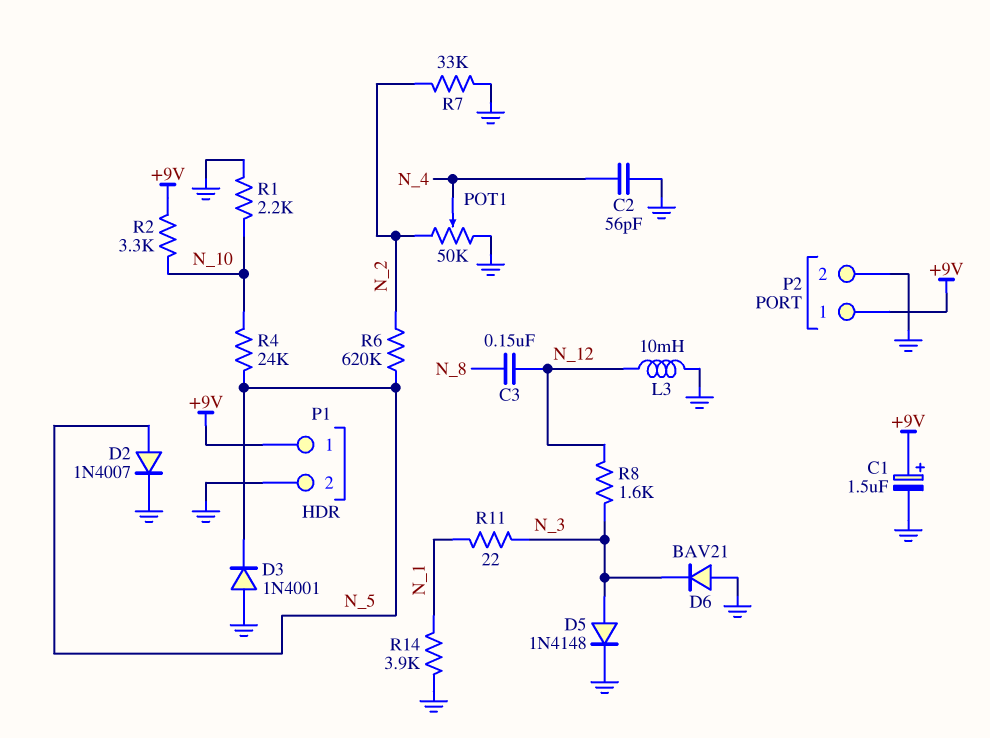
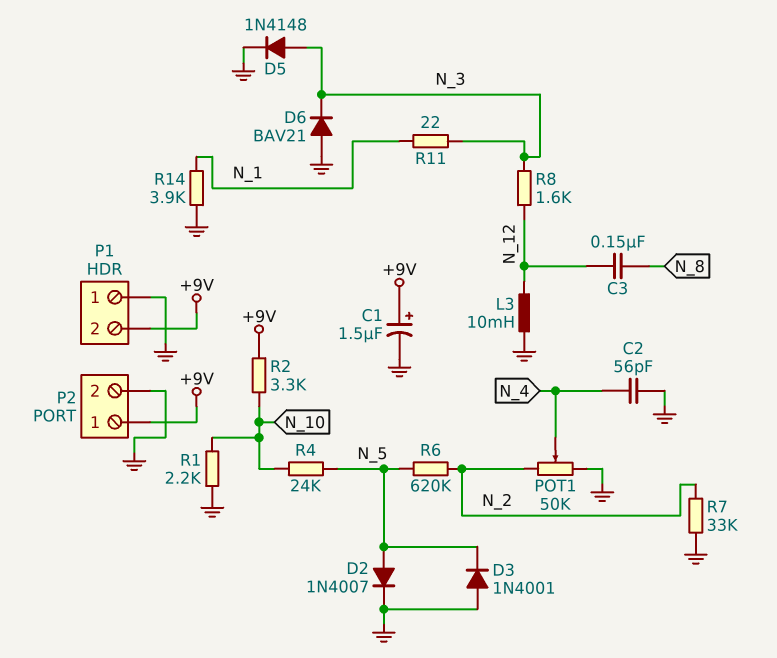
P1 pin 1: +9V -> GND
P1 pin 2: GND -> +9V

